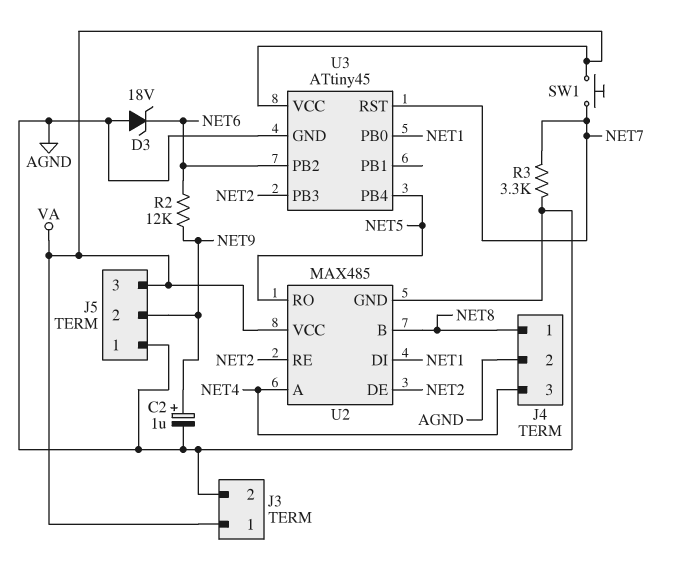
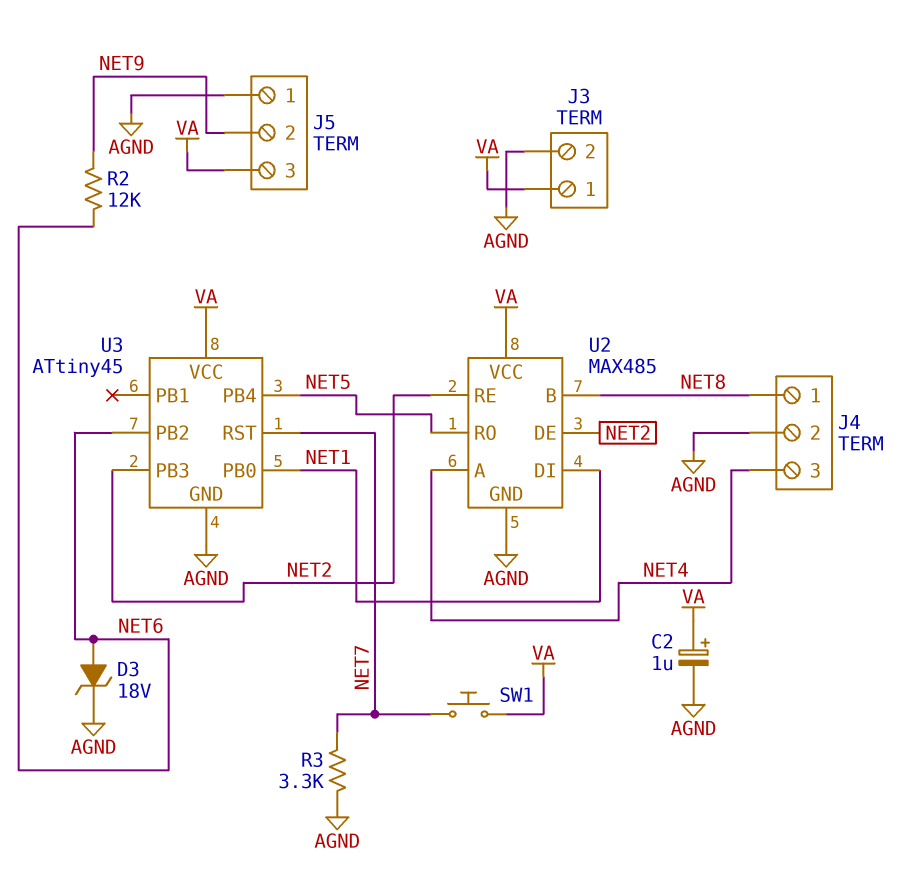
C2: 1uF (plus NET9, minus AGND) -> 1uF (plus VA, minus AGND)
D3: zener 18V (A AGND, K NET6) -> zener 18V (A NET6, K AGND)

